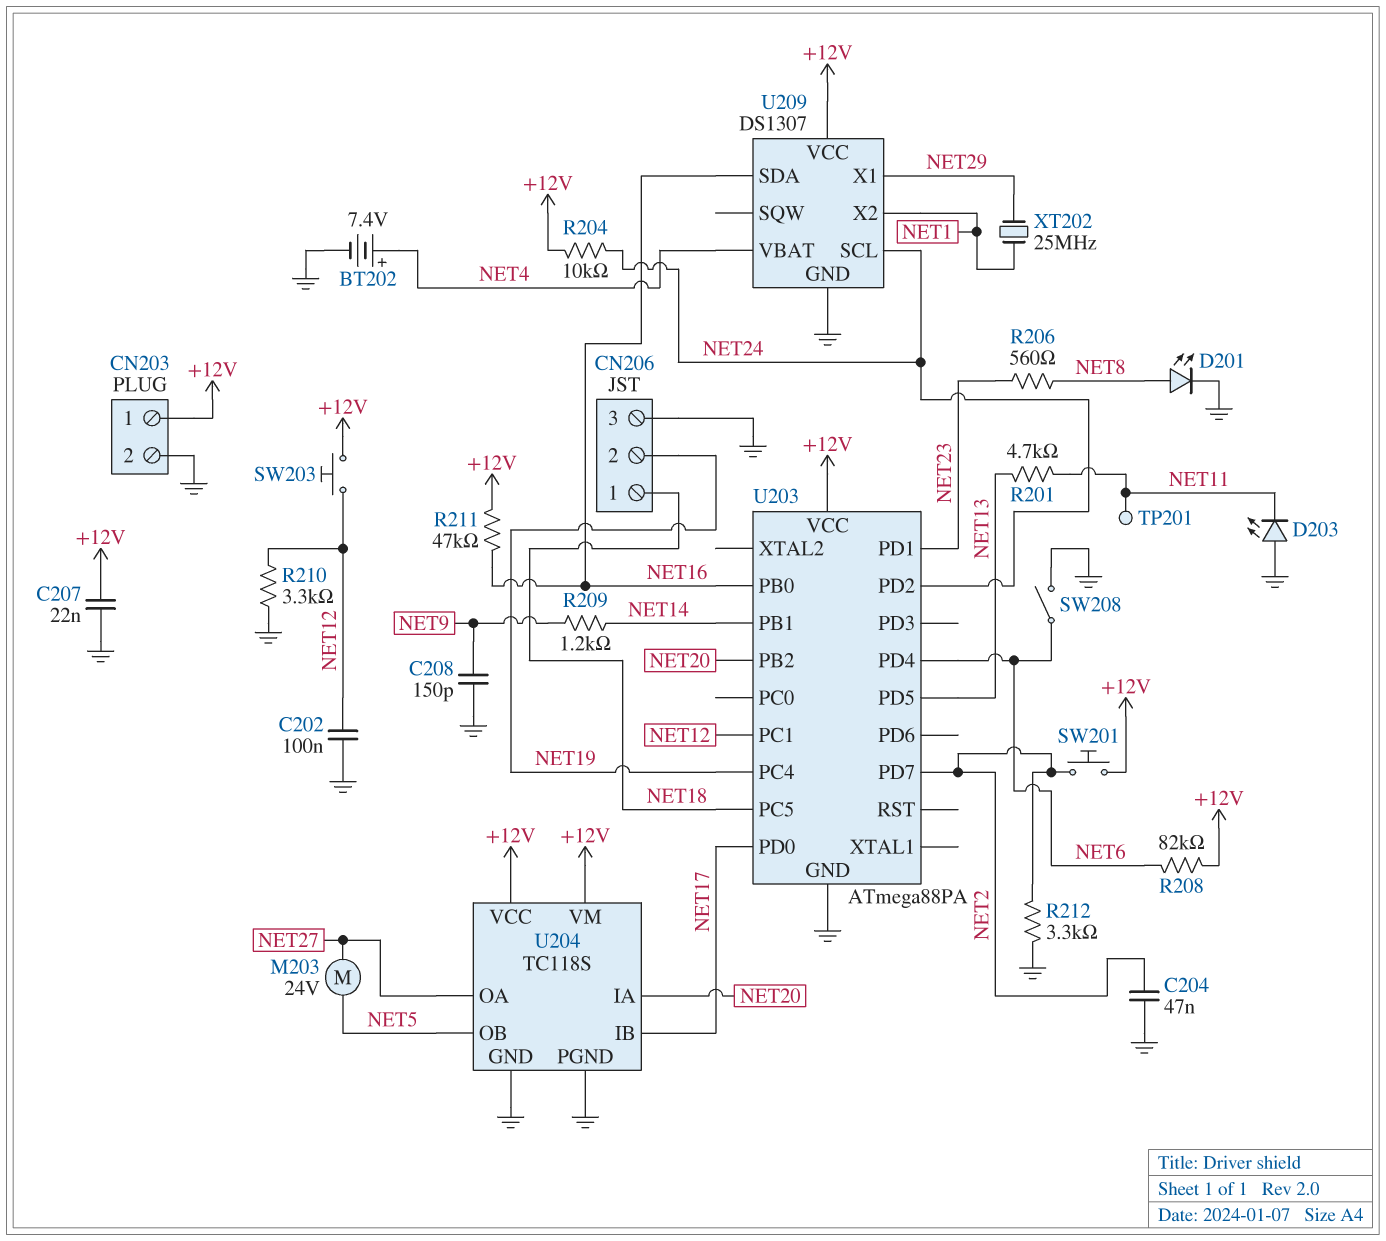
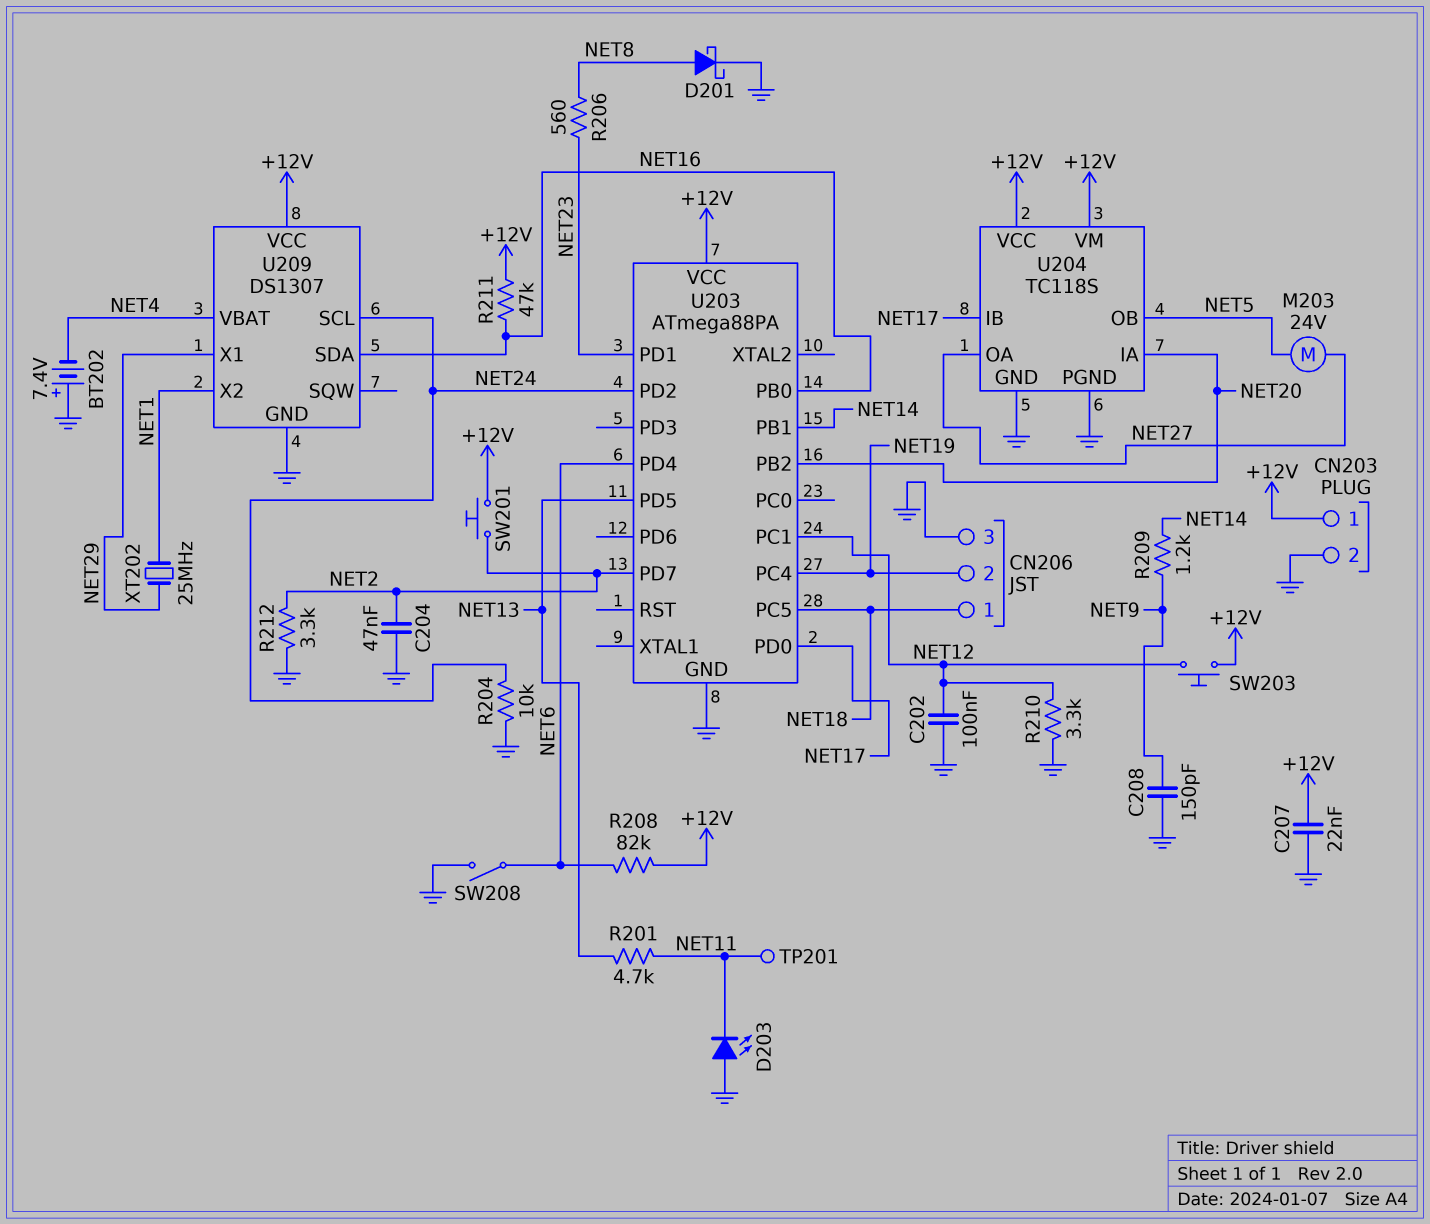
BT202: 7.4V (plus NET4, minus GND) -> 7.4V (plus GND, minus NET4)
D201: LED (A NET8, K GND) -> schottky (A NET8, K GND)
R204: 10k (+12V, NET24) -> 10k (GND, NET24)

